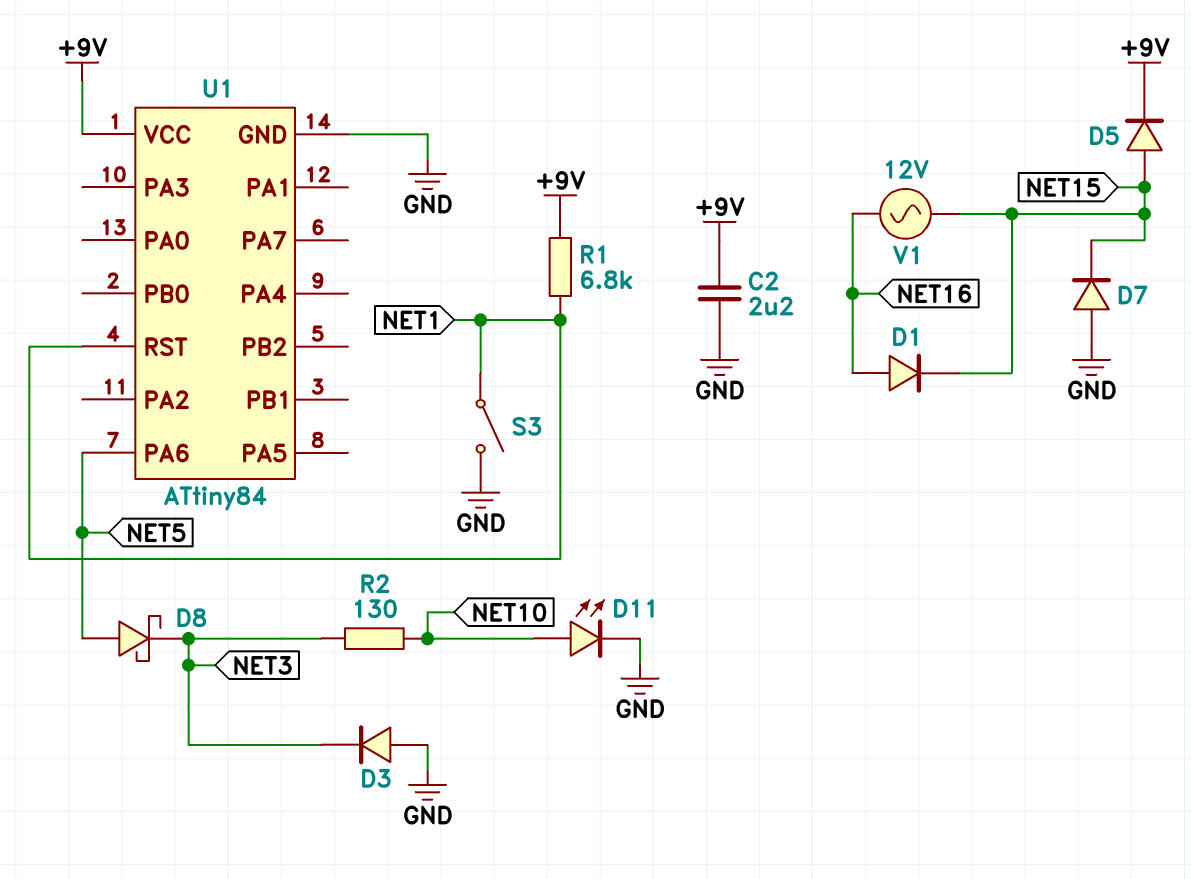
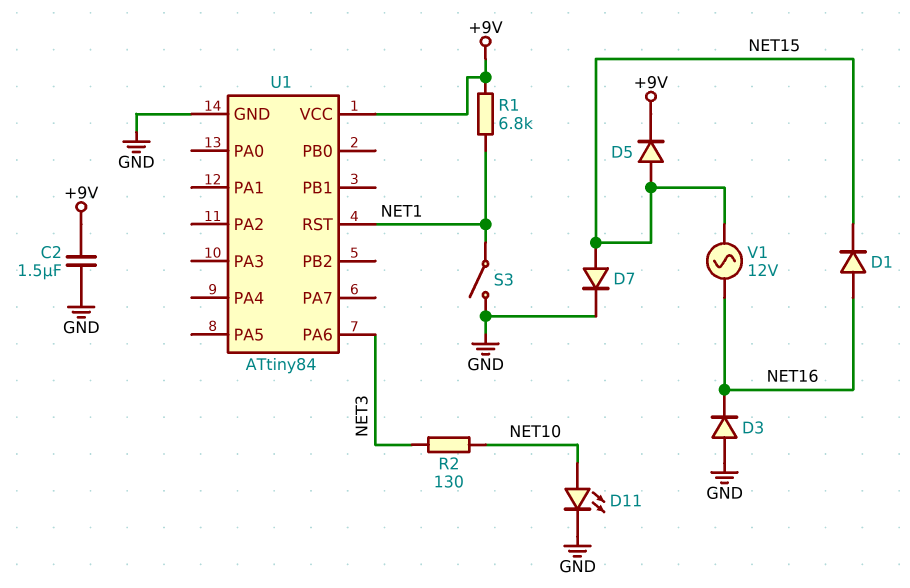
C2: 2.2uF (+9V, GND) -> 1.5uF (+9V, GND)
D3: diode (A GND, K NET3) -> diode (A GND, K NET16)
D7: diode (A GND, K NET15) -> diode (A NET15, K GND)
D8: schottky (A NET5, K NET3) -> none
U1 pin PA6: NET5 -> NET3

